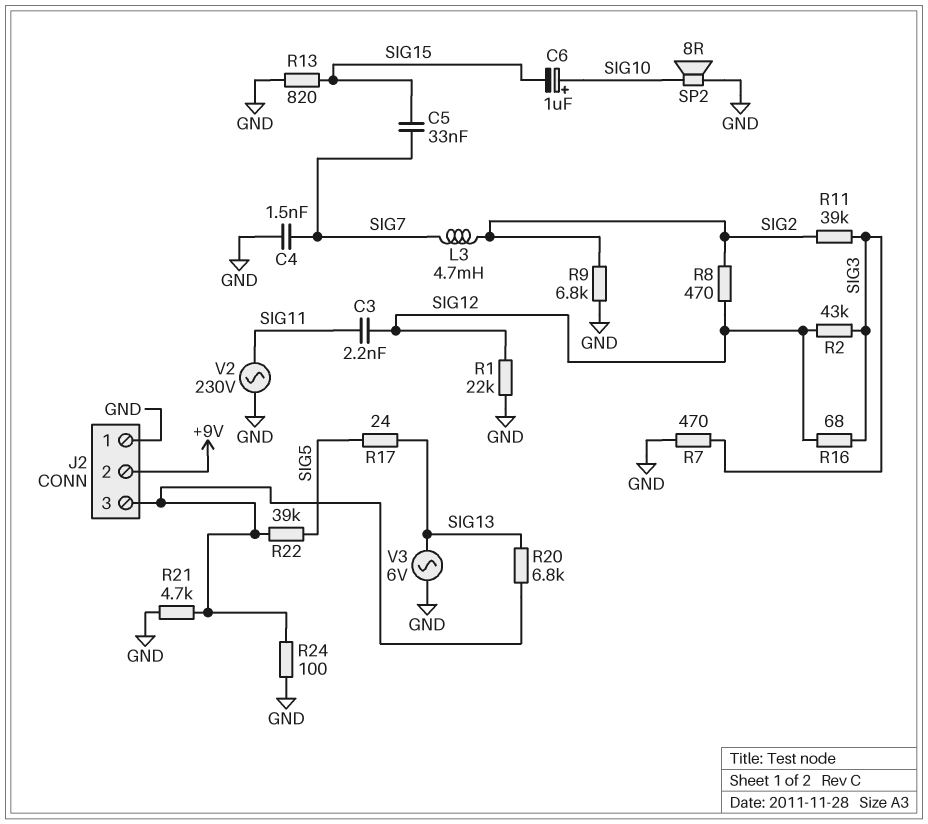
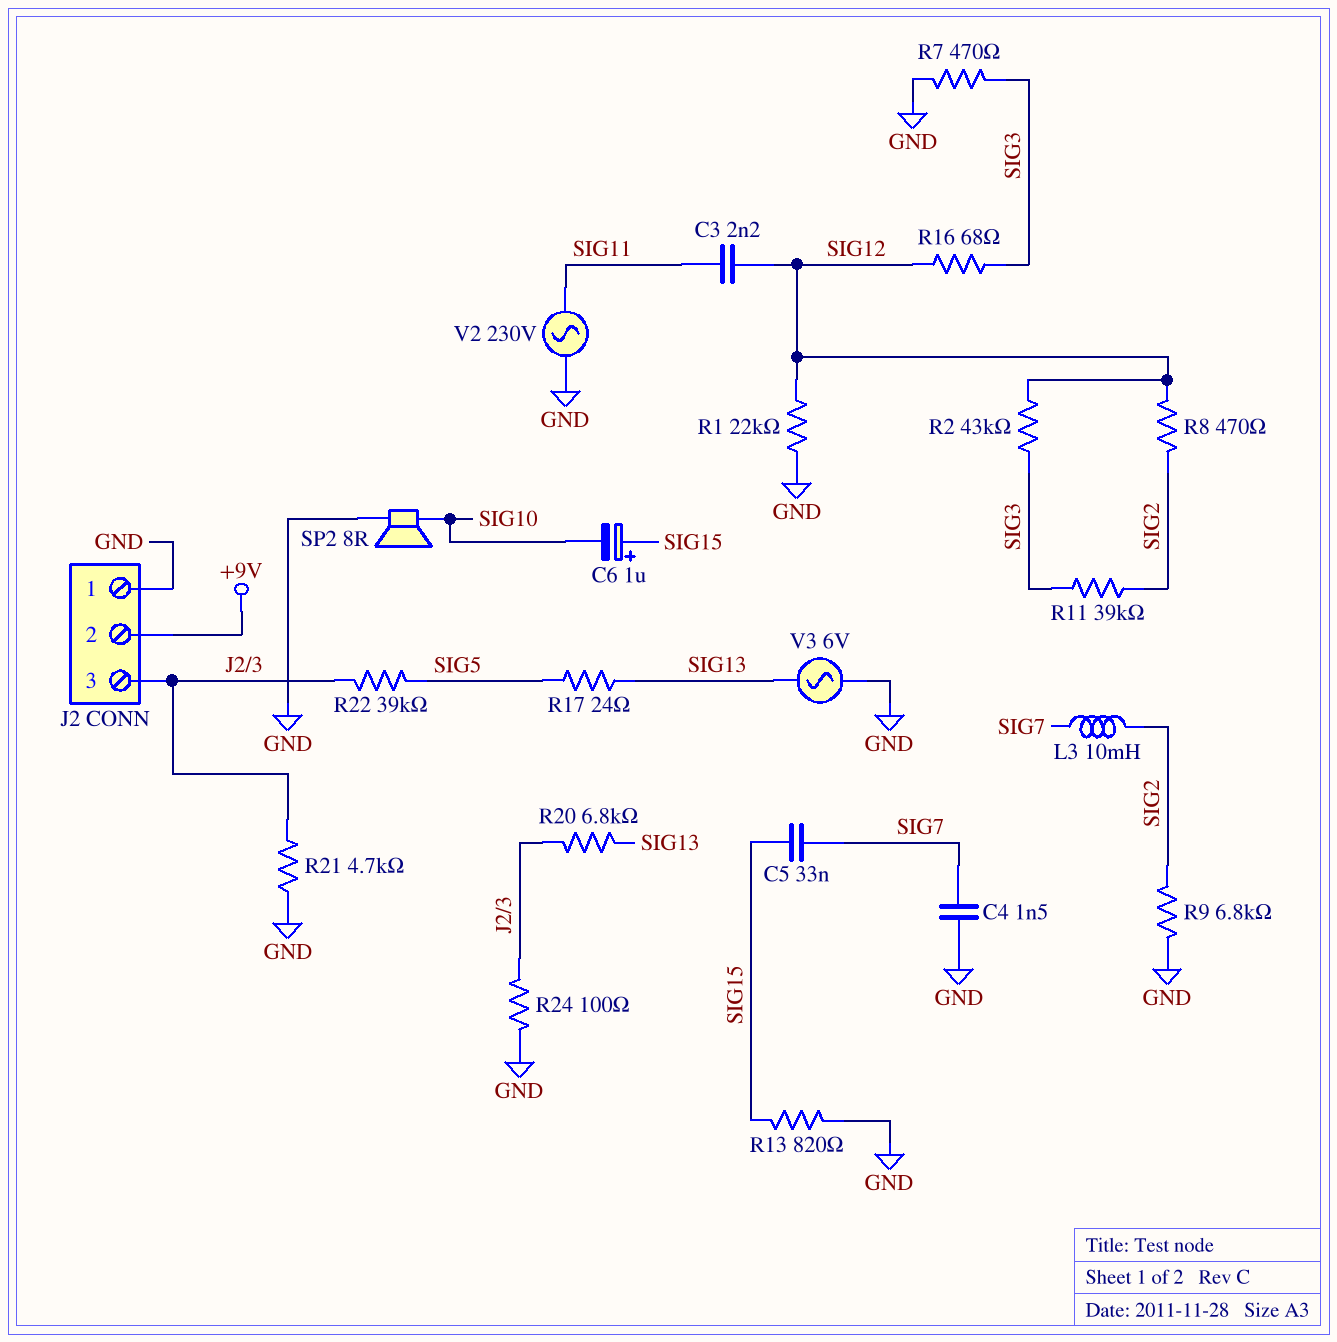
C6: 1uF (plus SIG10, minus SIG15) -> 1uF (plus SIG15, minus SIG10)
L3: 4.7mH (SIG2, SIG7) -> 10mH (SIG2, SIG7)

